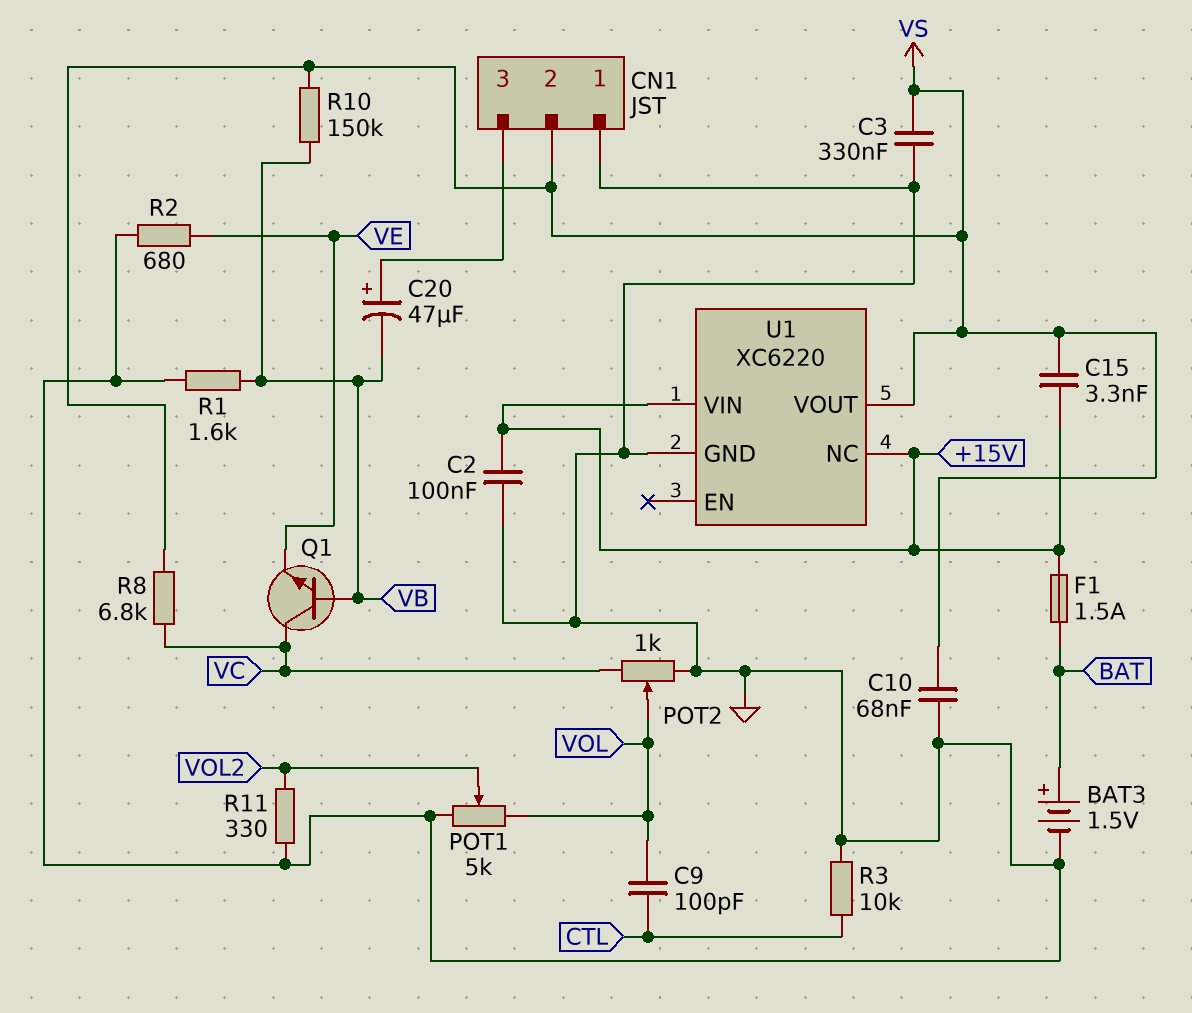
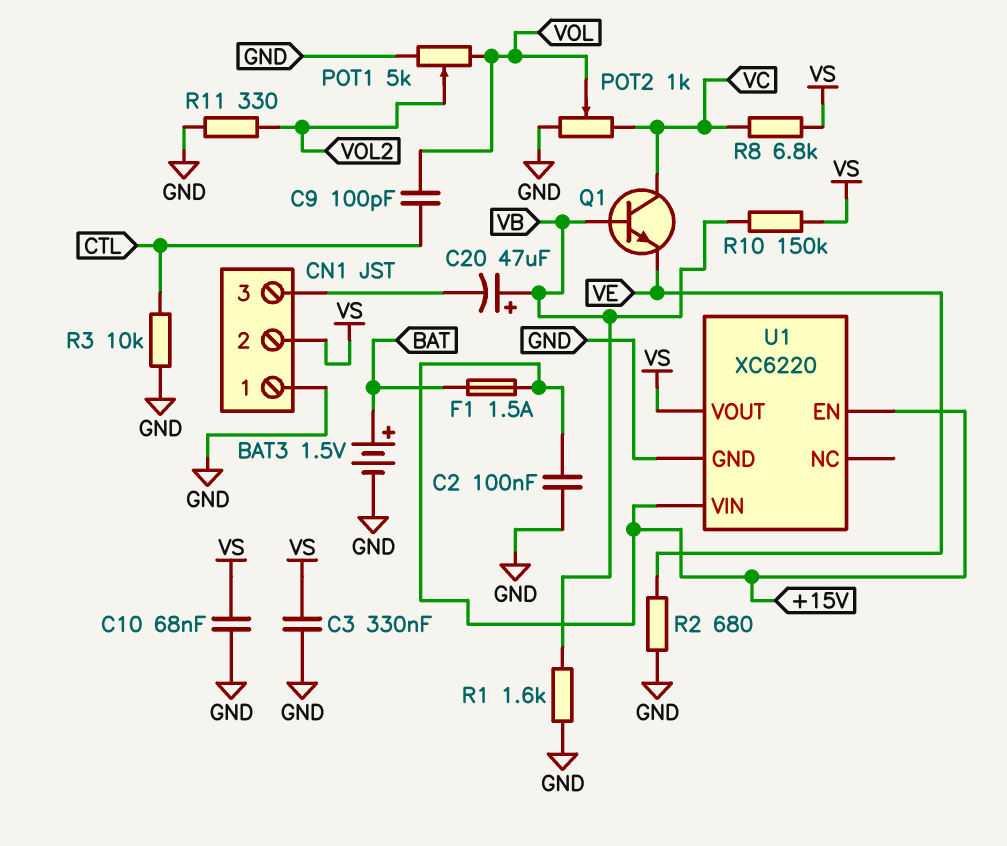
C15: 3.3nF (+15V, VS) -> none
C20: 47uF (plus CN1/3, minus VB) -> 47uF (plus VB, minus CN1/3)
U1 pin EN: none -> +15V
U1 pin NC: +15V -> none

